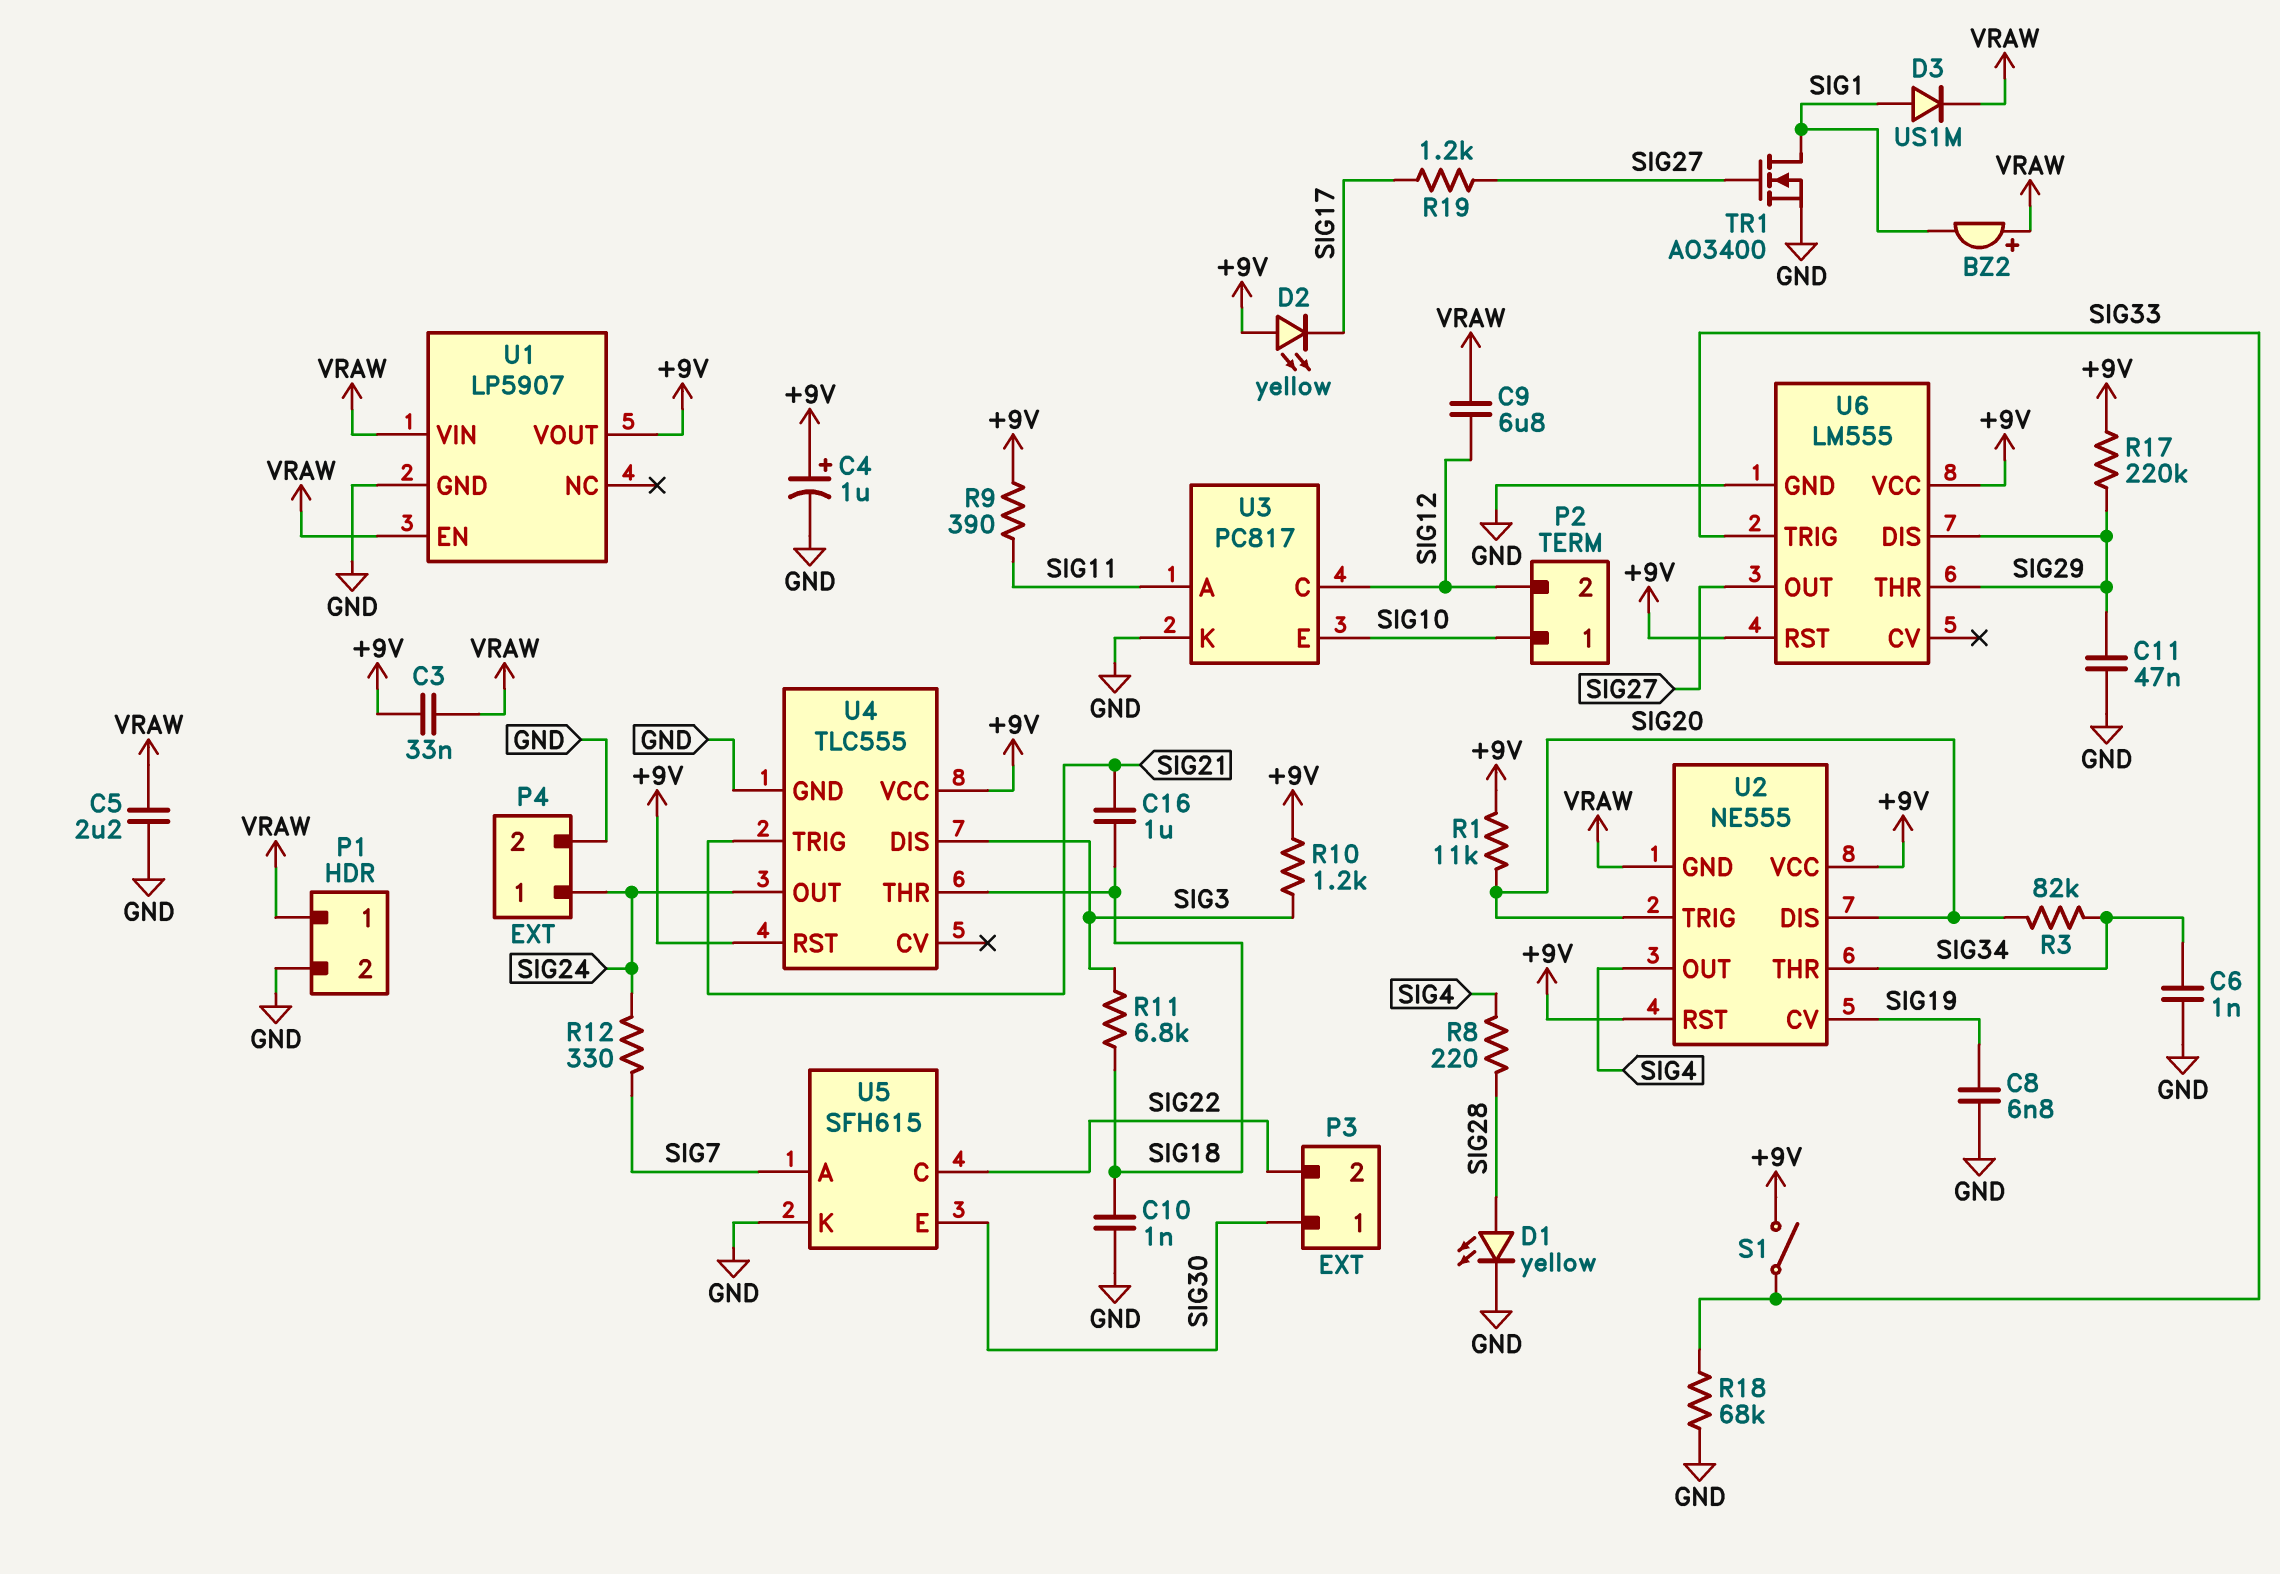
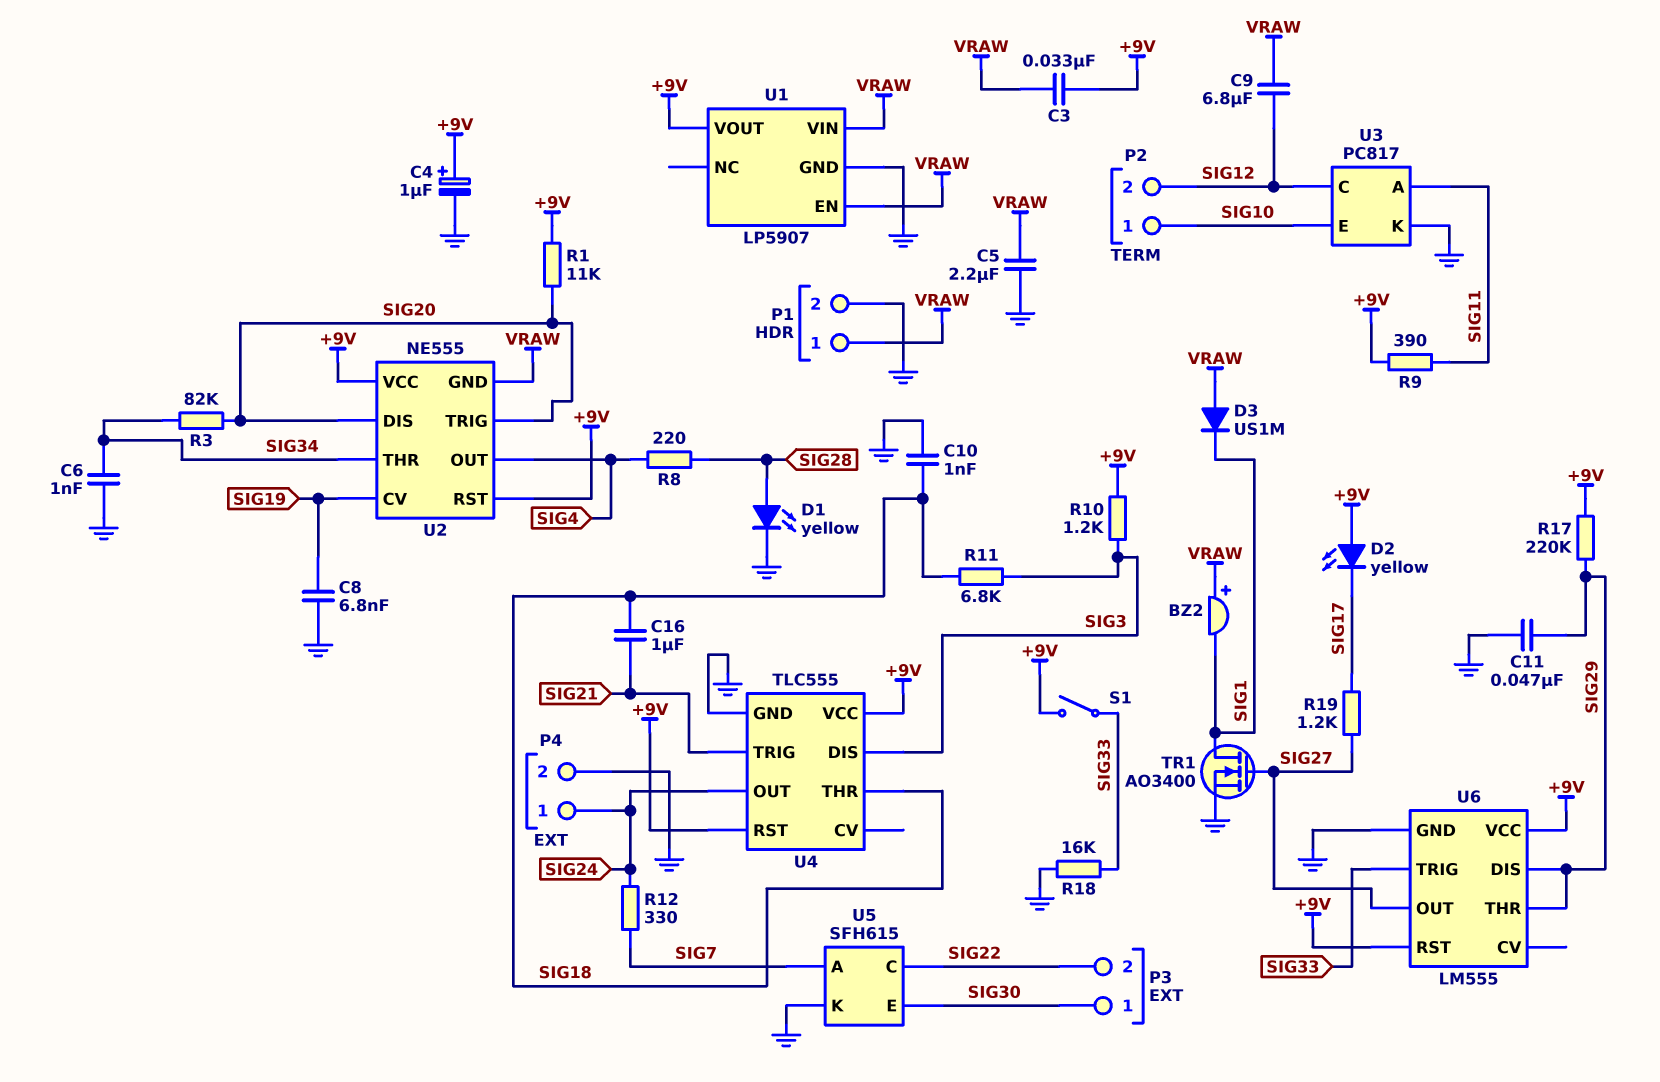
D3: diode US1M (A SIG1, K VRAW) -> diode US1M (A VRAW, K SIG1)
R18: 68k (GND, SIG33) -> 16k (GND, SIG33)

